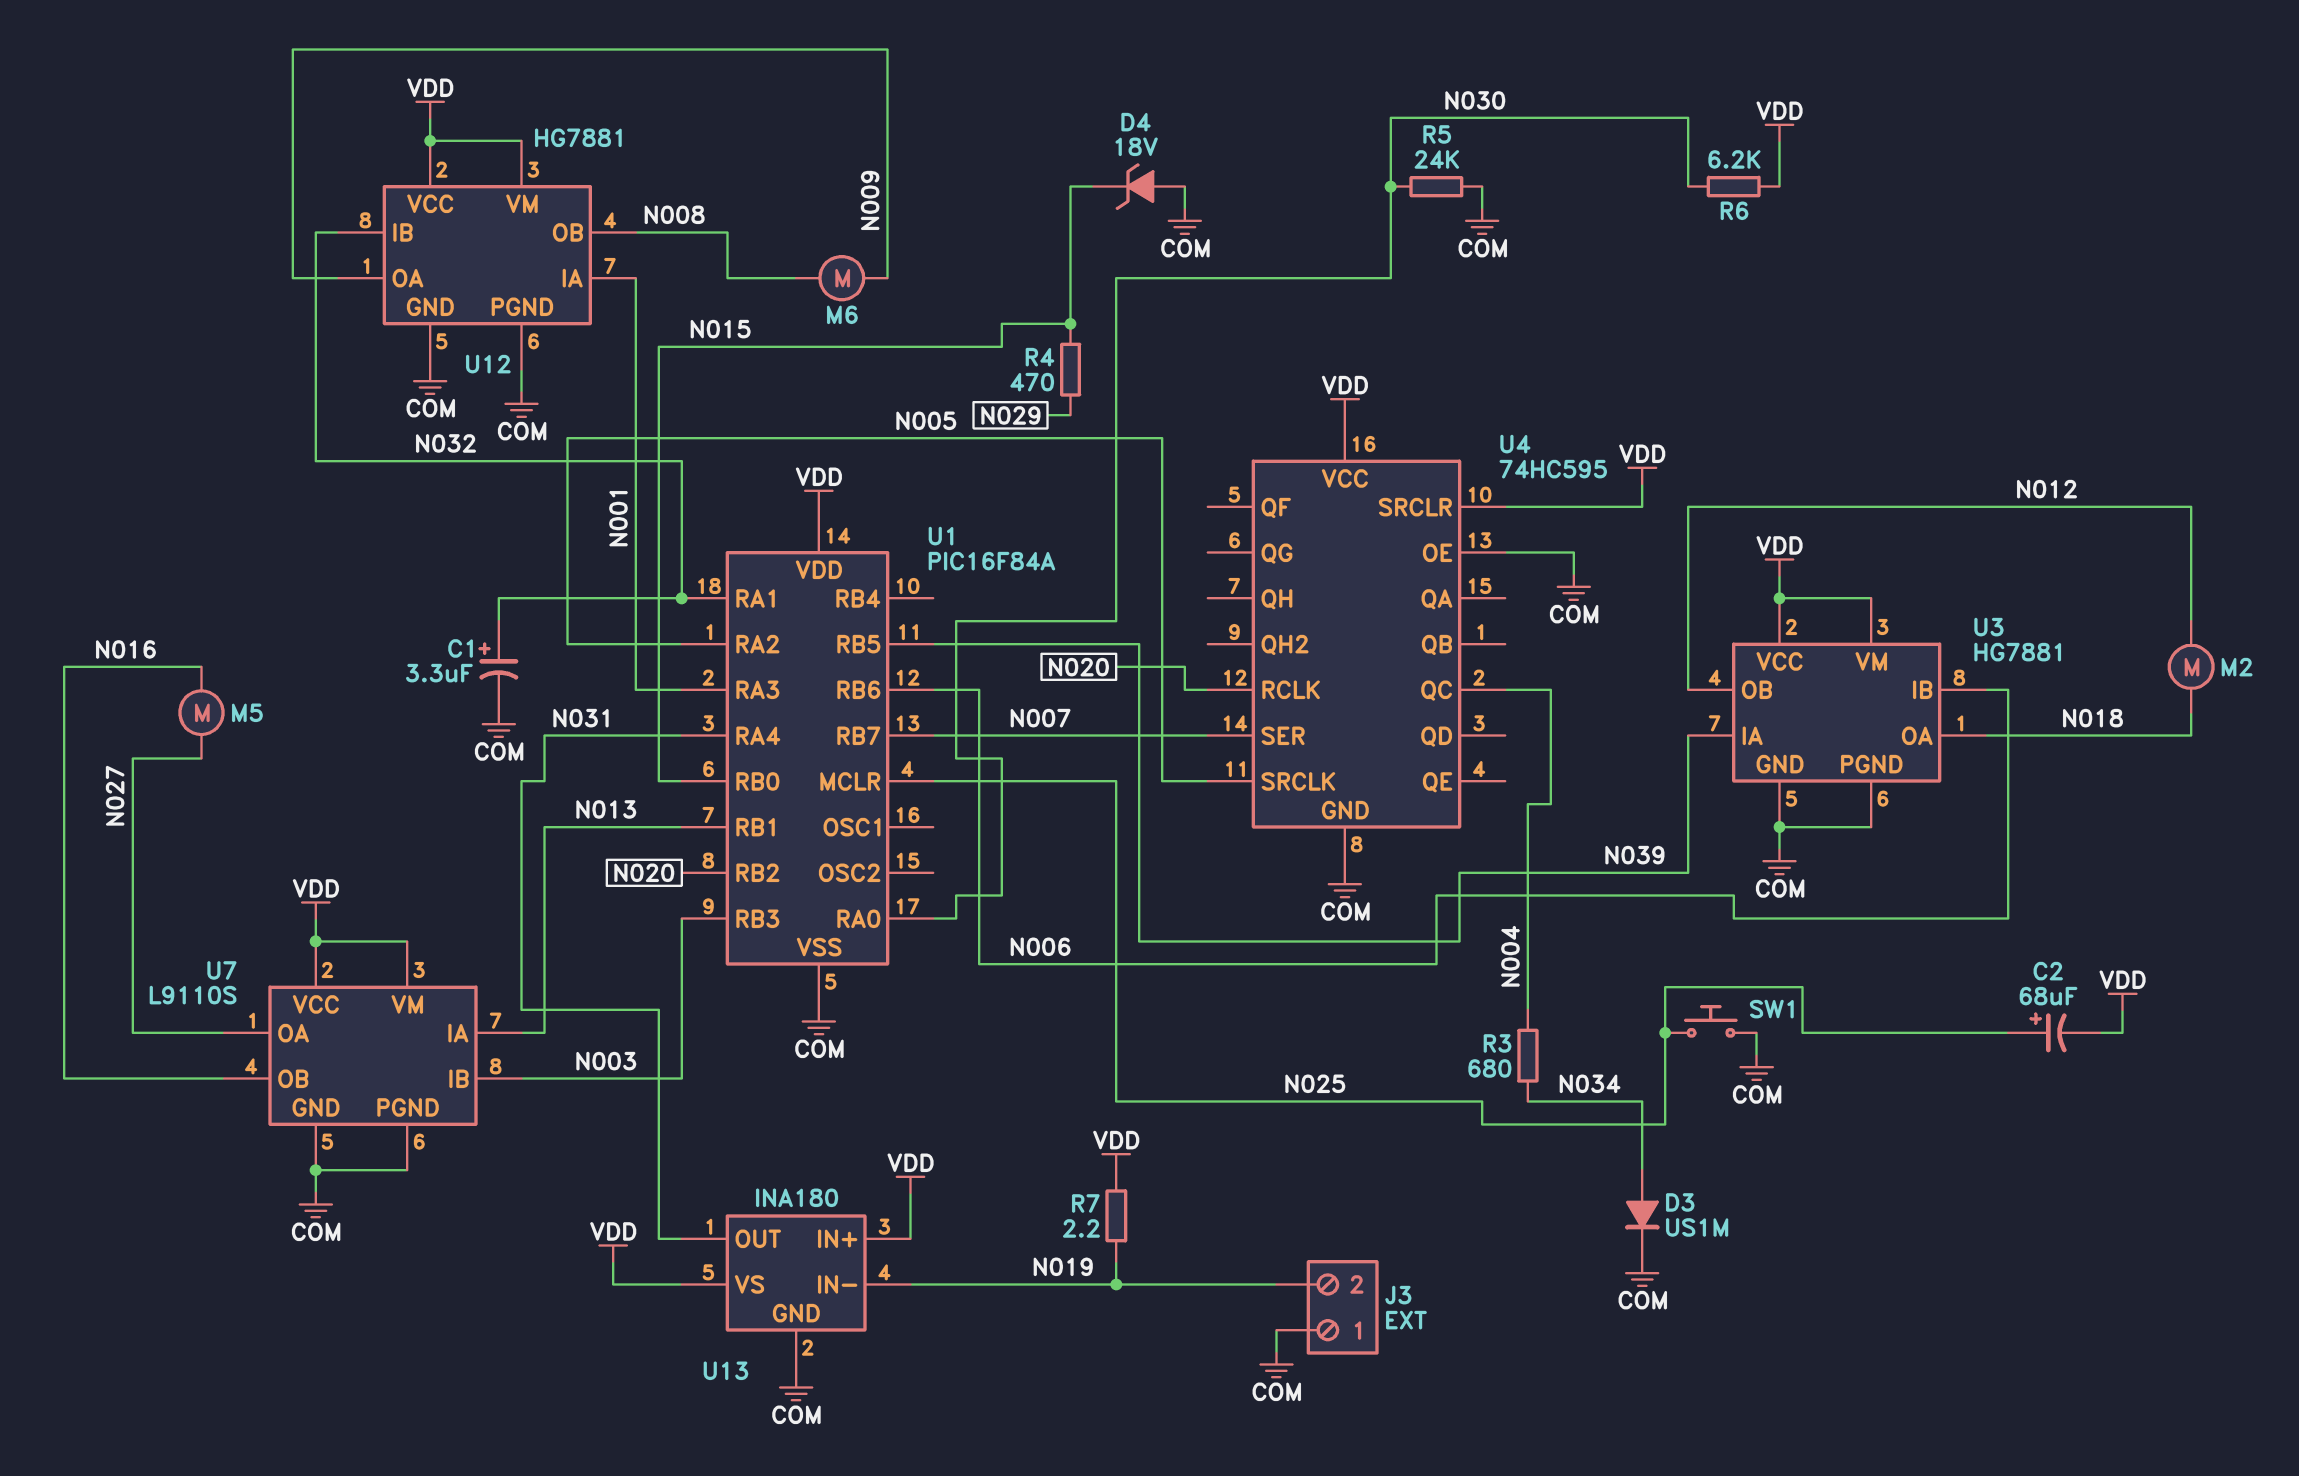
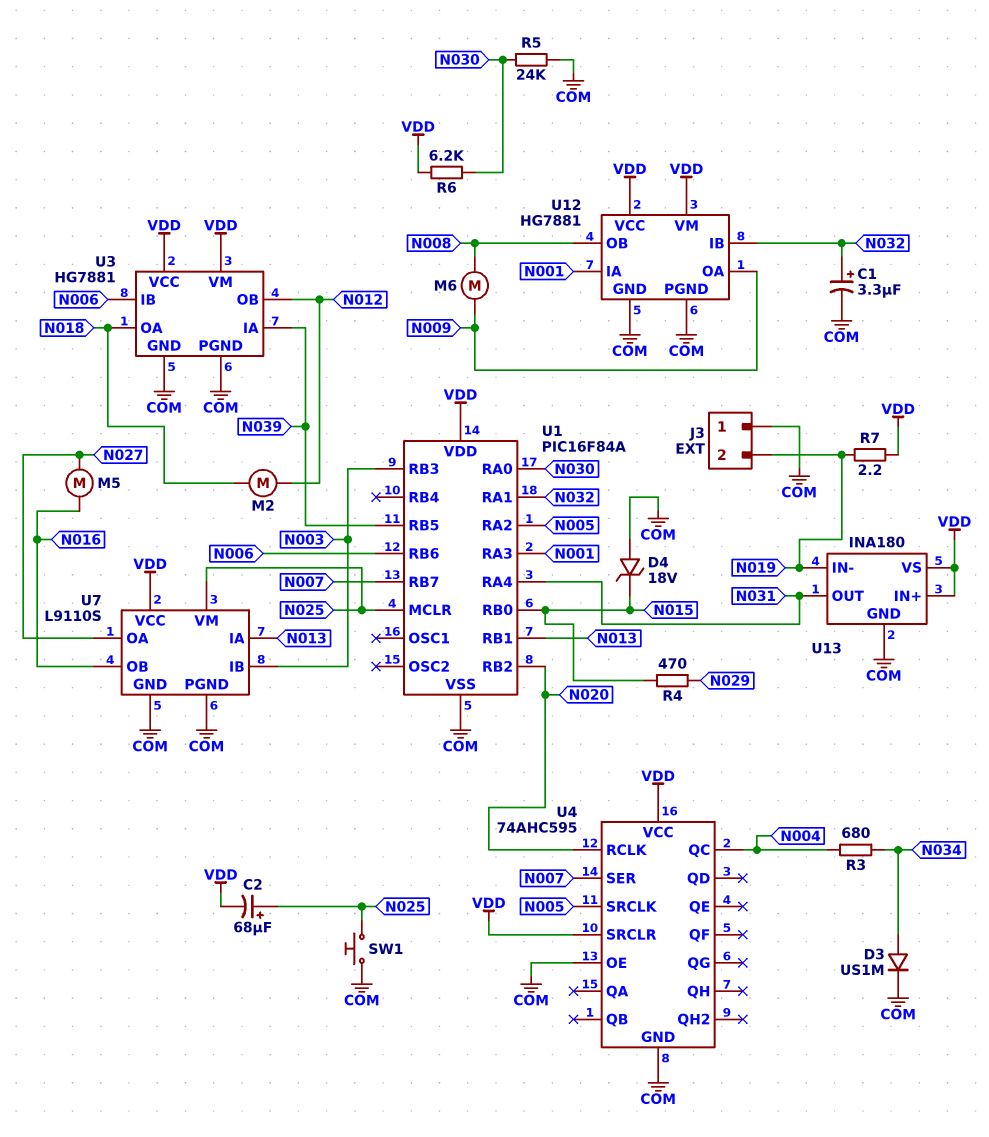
U4: 74HC595 -> 74AHC595
U7 pin VM: VDD -> N025

